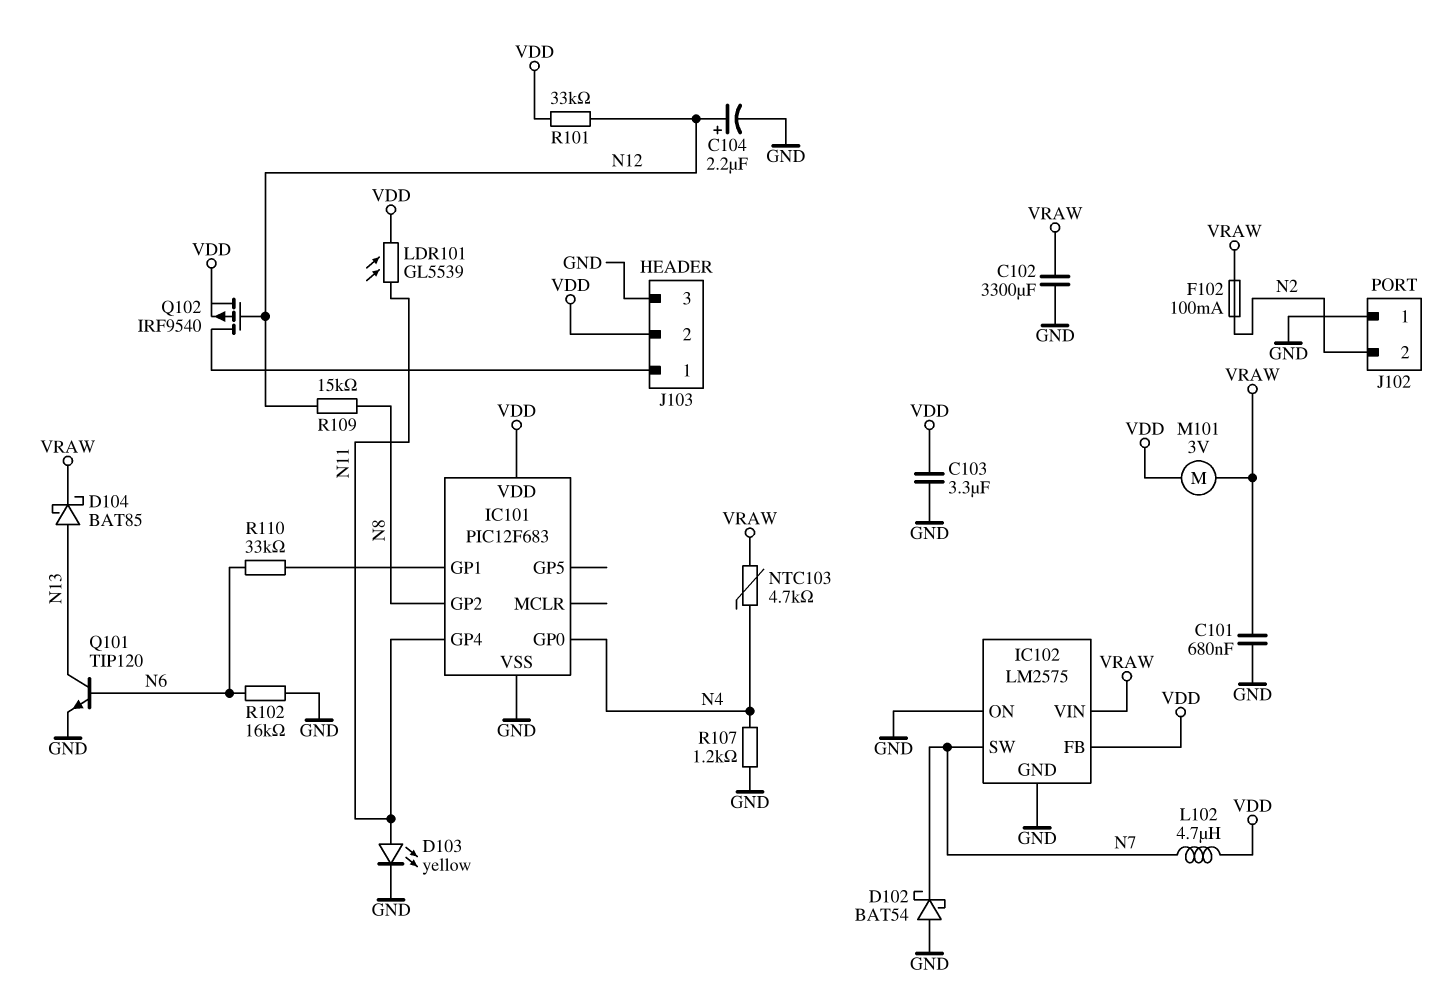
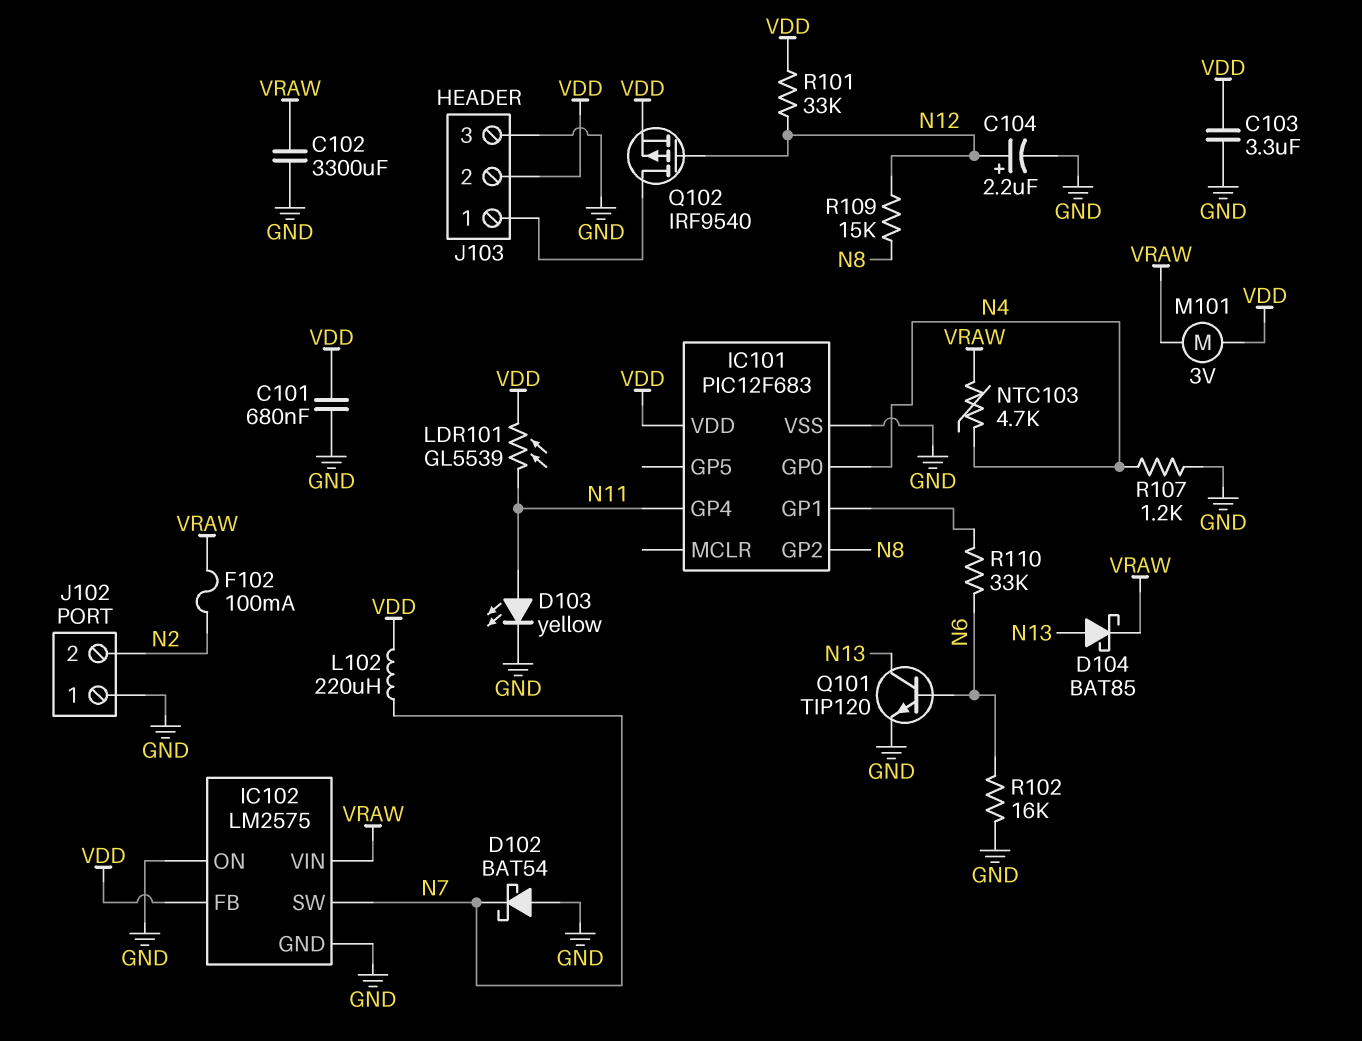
C101: 680nF (GND, VRAW) -> 680nF (GND, VDD)
L102: 4.7uH (N7, VDD) -> 220uH (N7, VDD)

